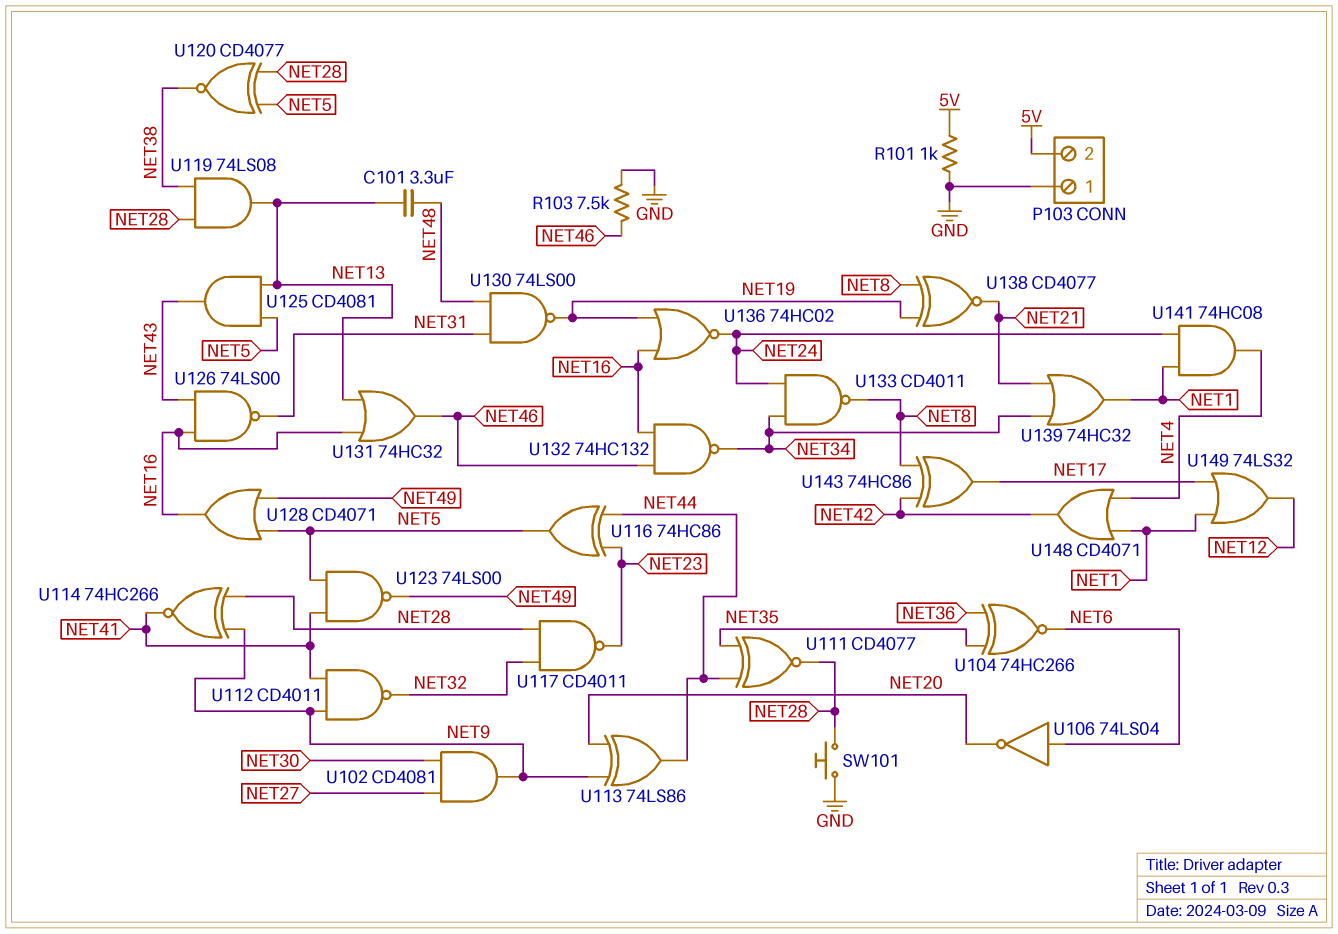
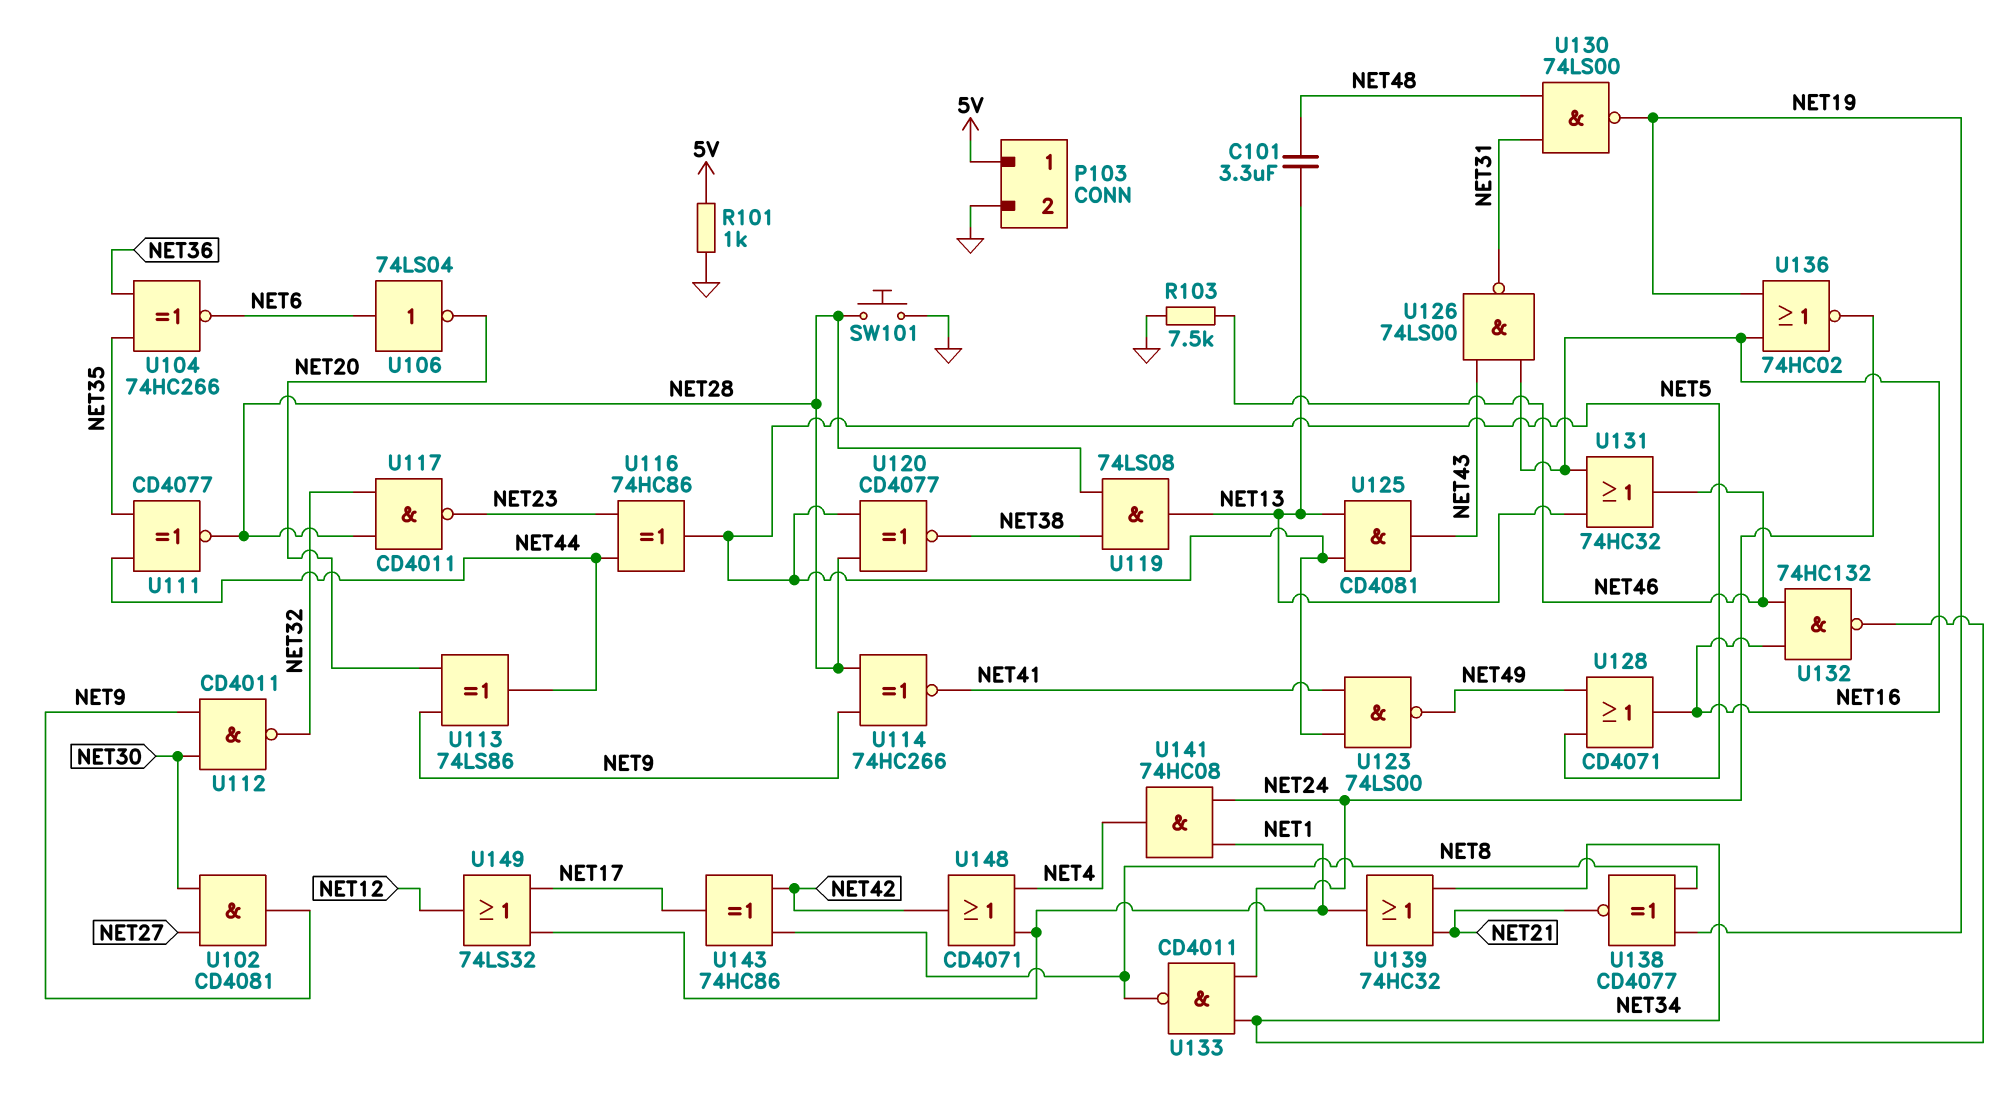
P103 pin 1: GND -> 5V
P103 pin 2: 5V -> GND
U112: NAND CD4011 (in NET9, in NET41, out NET32) -> NAND CD4011 (in NET9, in NET30, out NET32)

